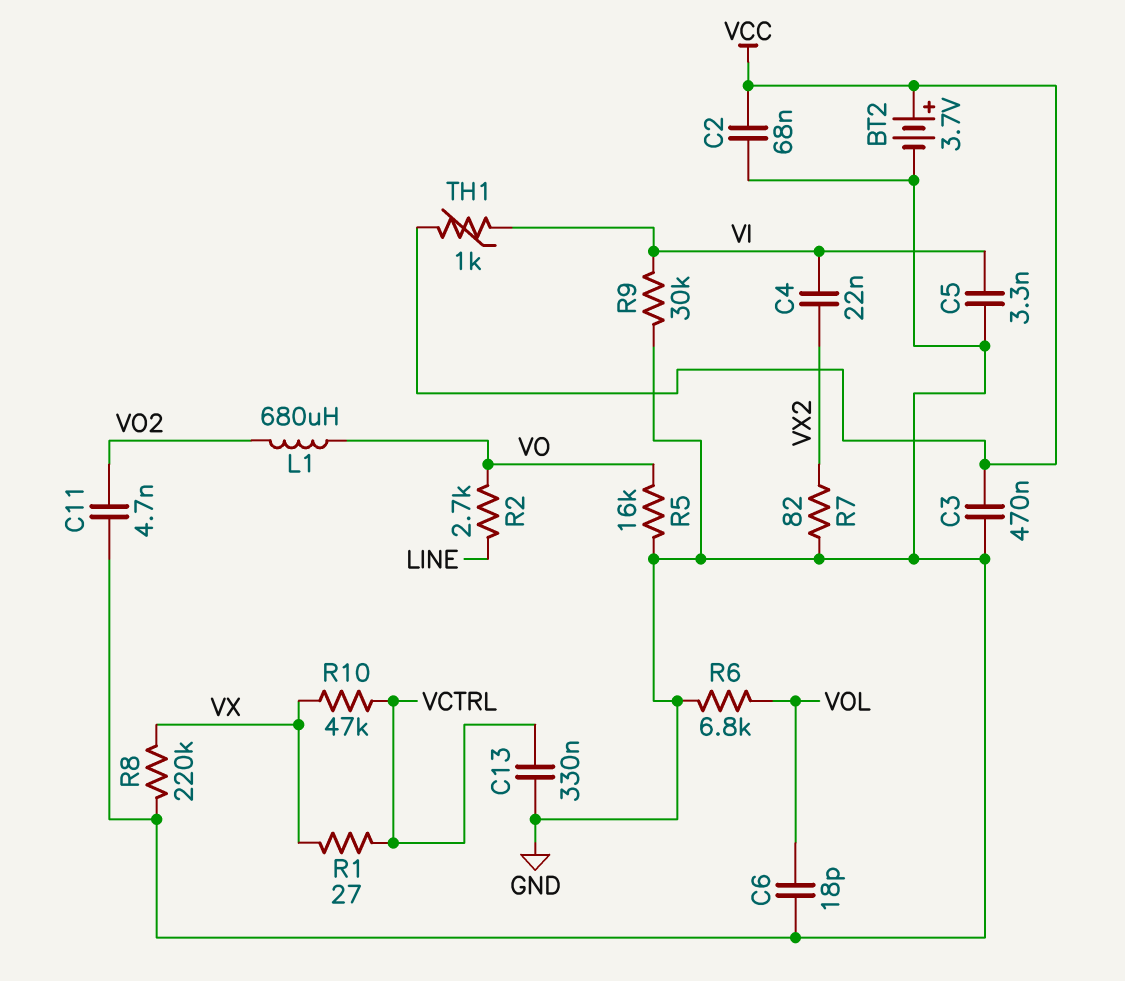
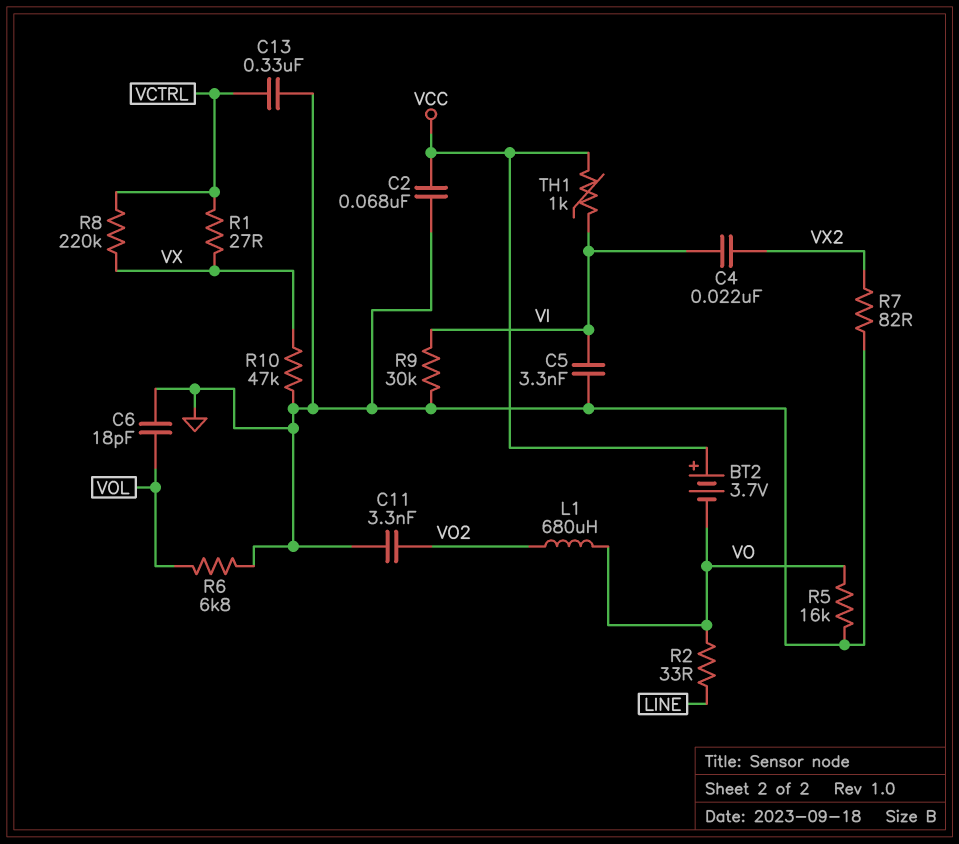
BT2: 3.7V (plus VCC, minus GND) -> 3.7V (plus VCC, minus VO)
C3: 470nF (GND, VCC) -> none
C11: 4.7nF (GND, VO2) -> 3.3nF (GND, VO2)
R2: 2.7k (LINE, VO) -> 33 (LINE, VO)
R8: 220k (GND, VX) -> 220k (VCTRL, VX)
R10: 47k (VCTRL, VX) -> 47k (GND, VX)

